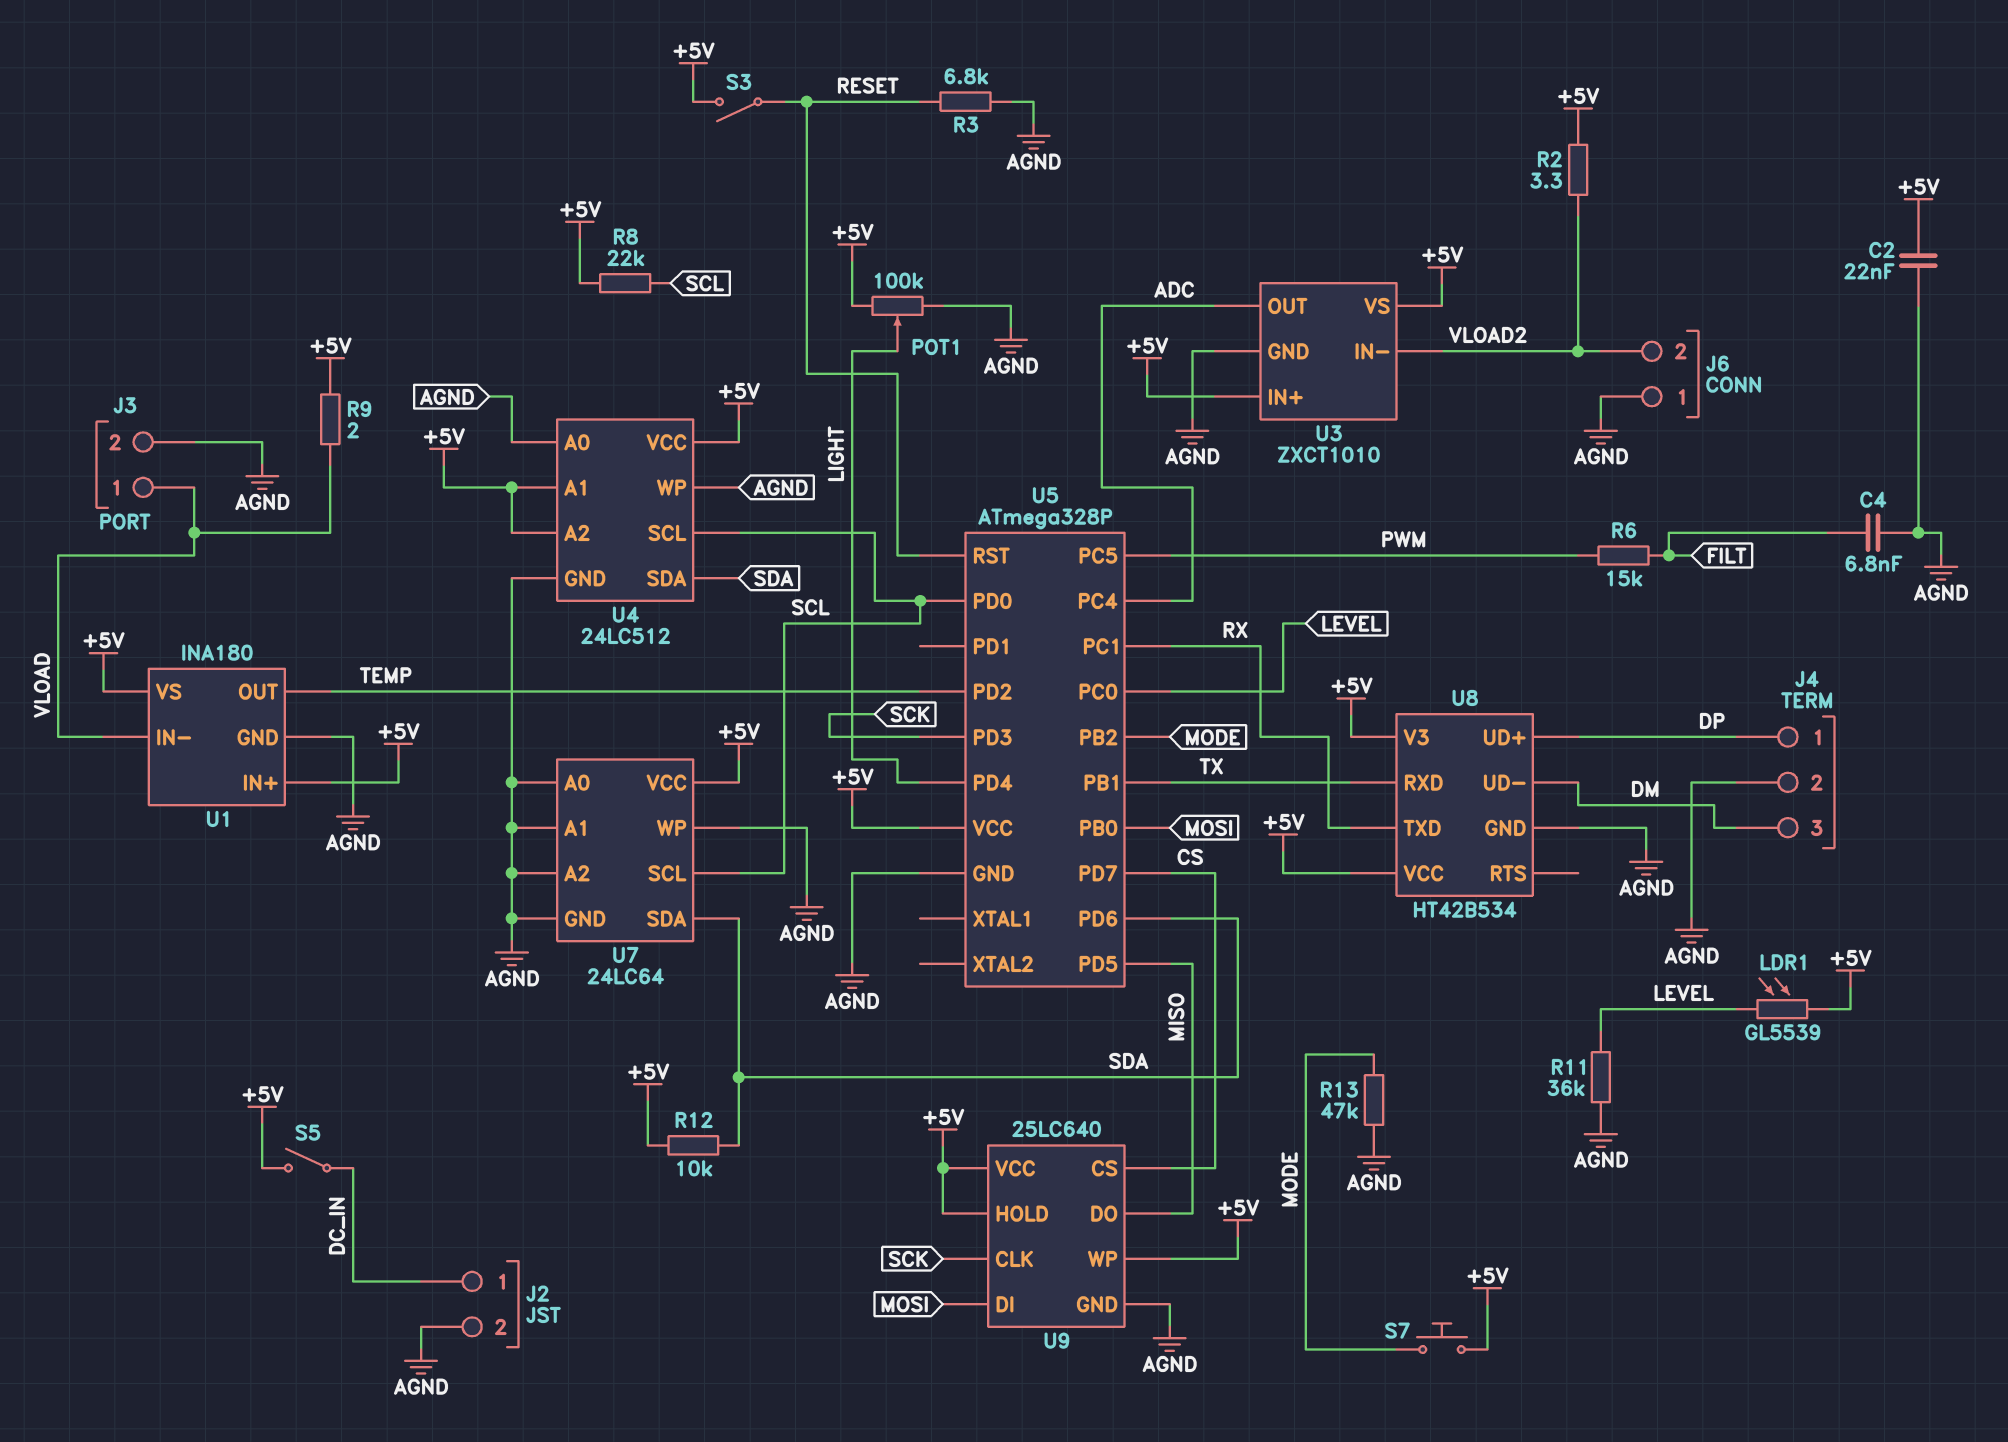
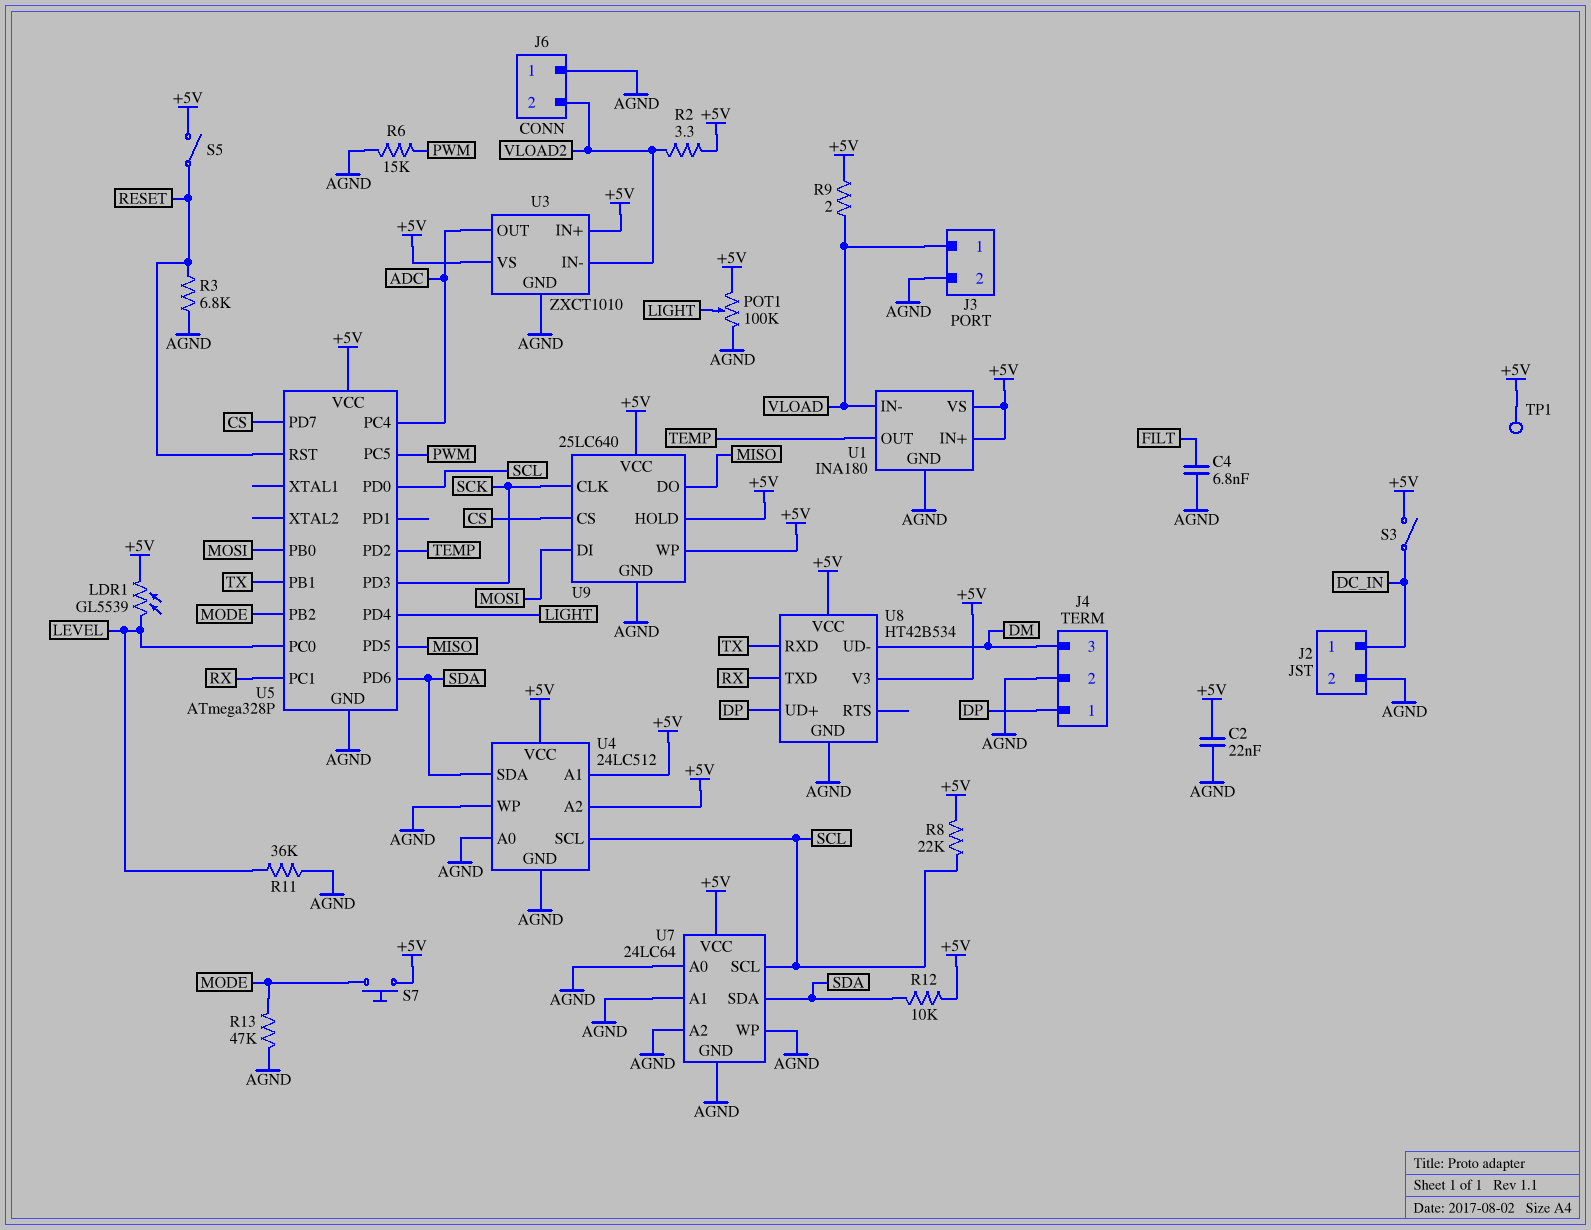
R6: 15k (FILT, PWM) -> 15k (AGND, PWM)
S3: switch (+5V, RESET) -> switch (+5V, DC_IN)
S5: switch (+5V, DC_IN) -> switch (+5V, RESET)
TP1: none -> test point (+5V)

